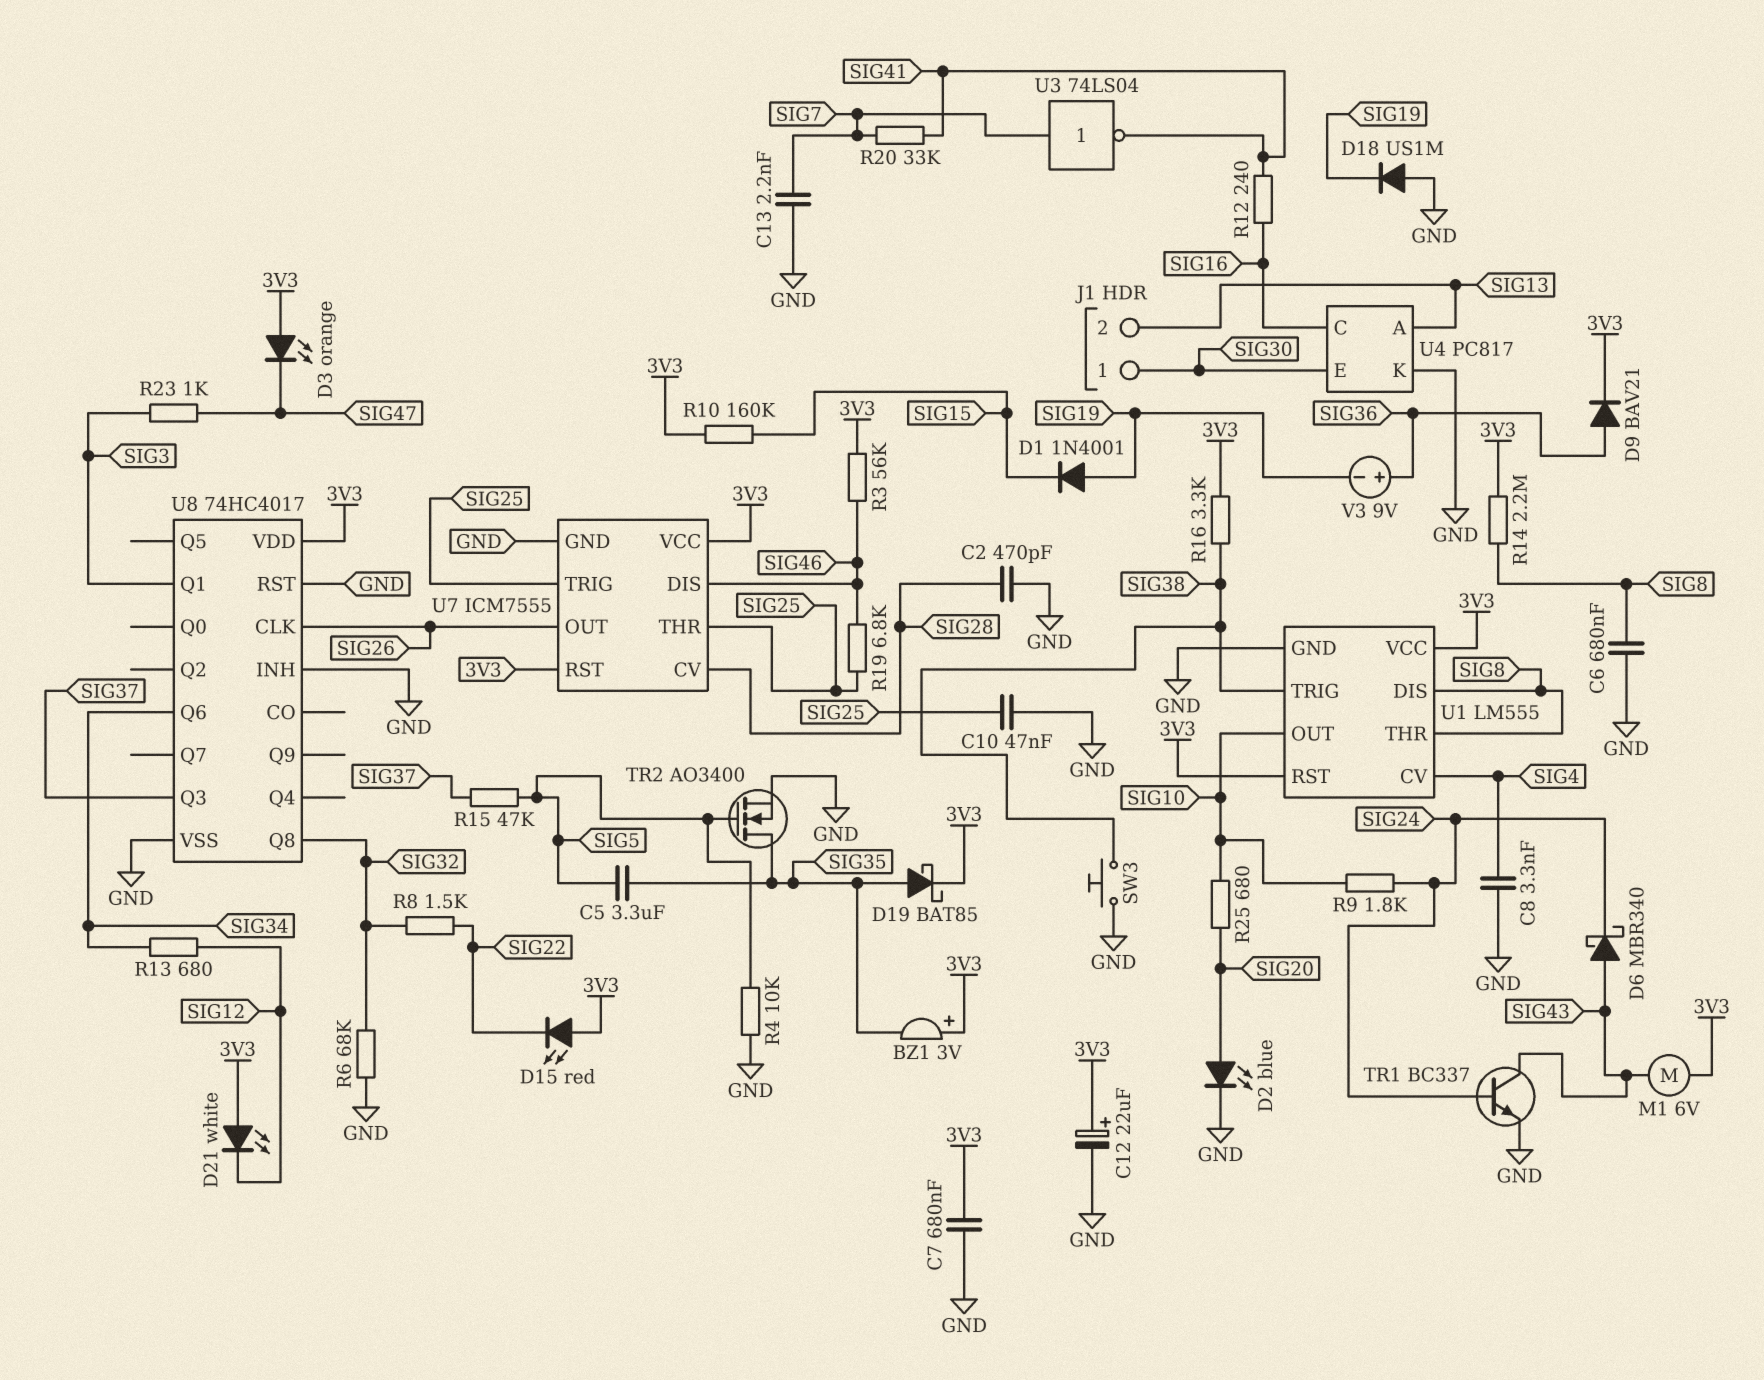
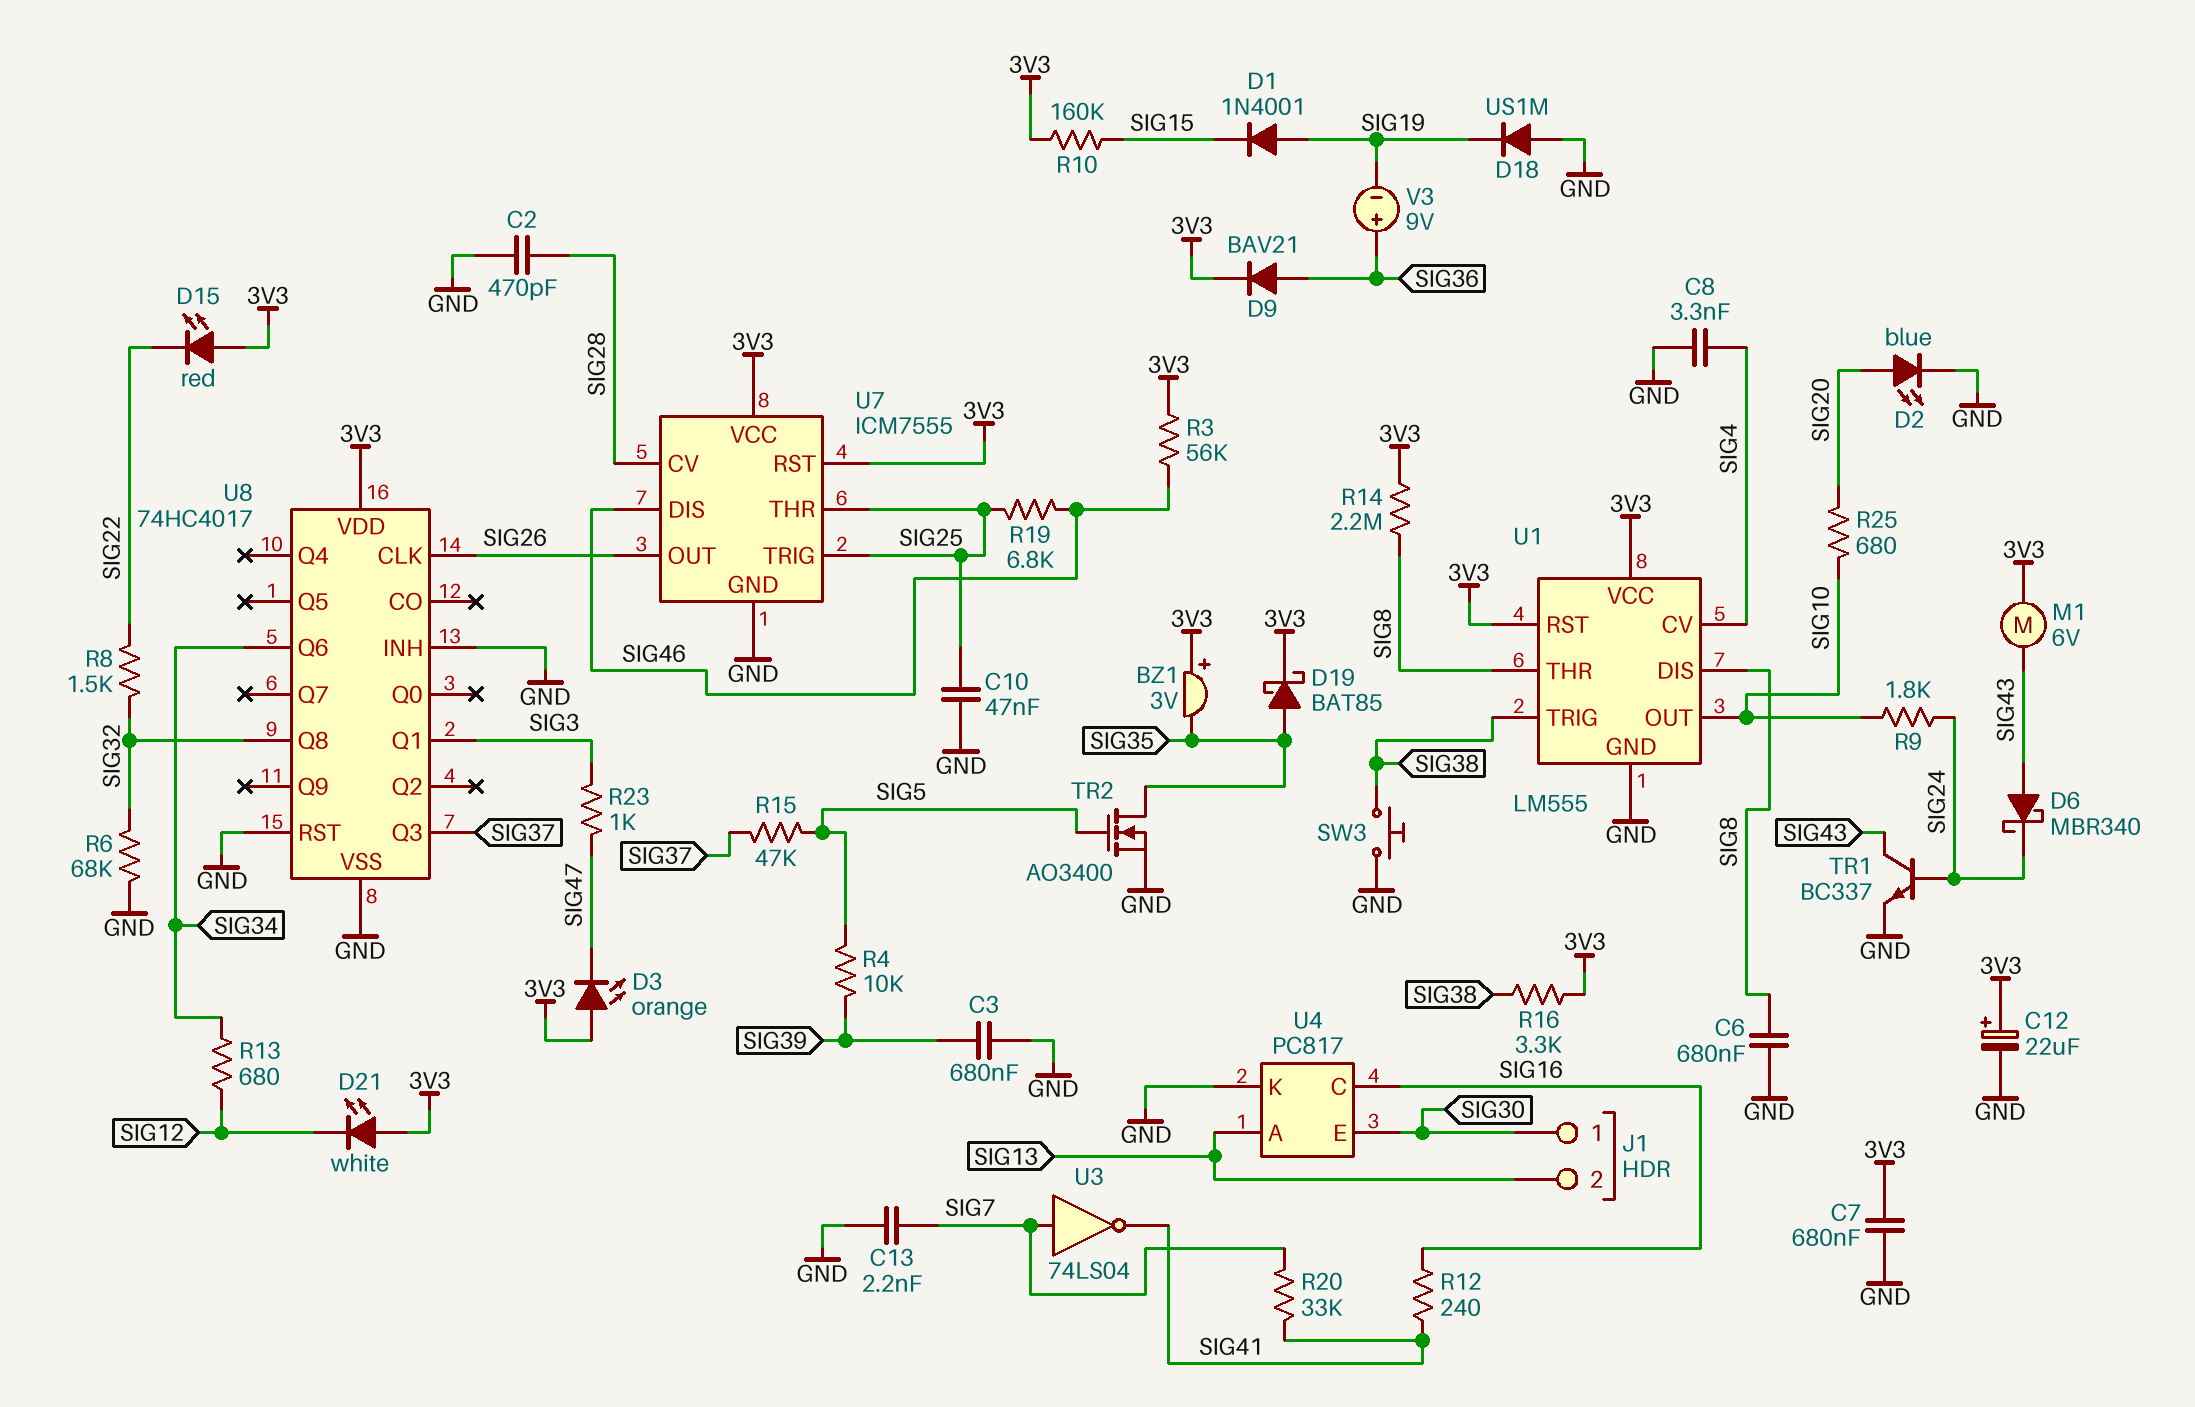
C3: none -> 680nF (GND, SIG39)
C5: 3.3uF (SIG5, SIG35) -> none
R4: 10k (GND, SIG5) -> 10k (SIG5, SIG39)

